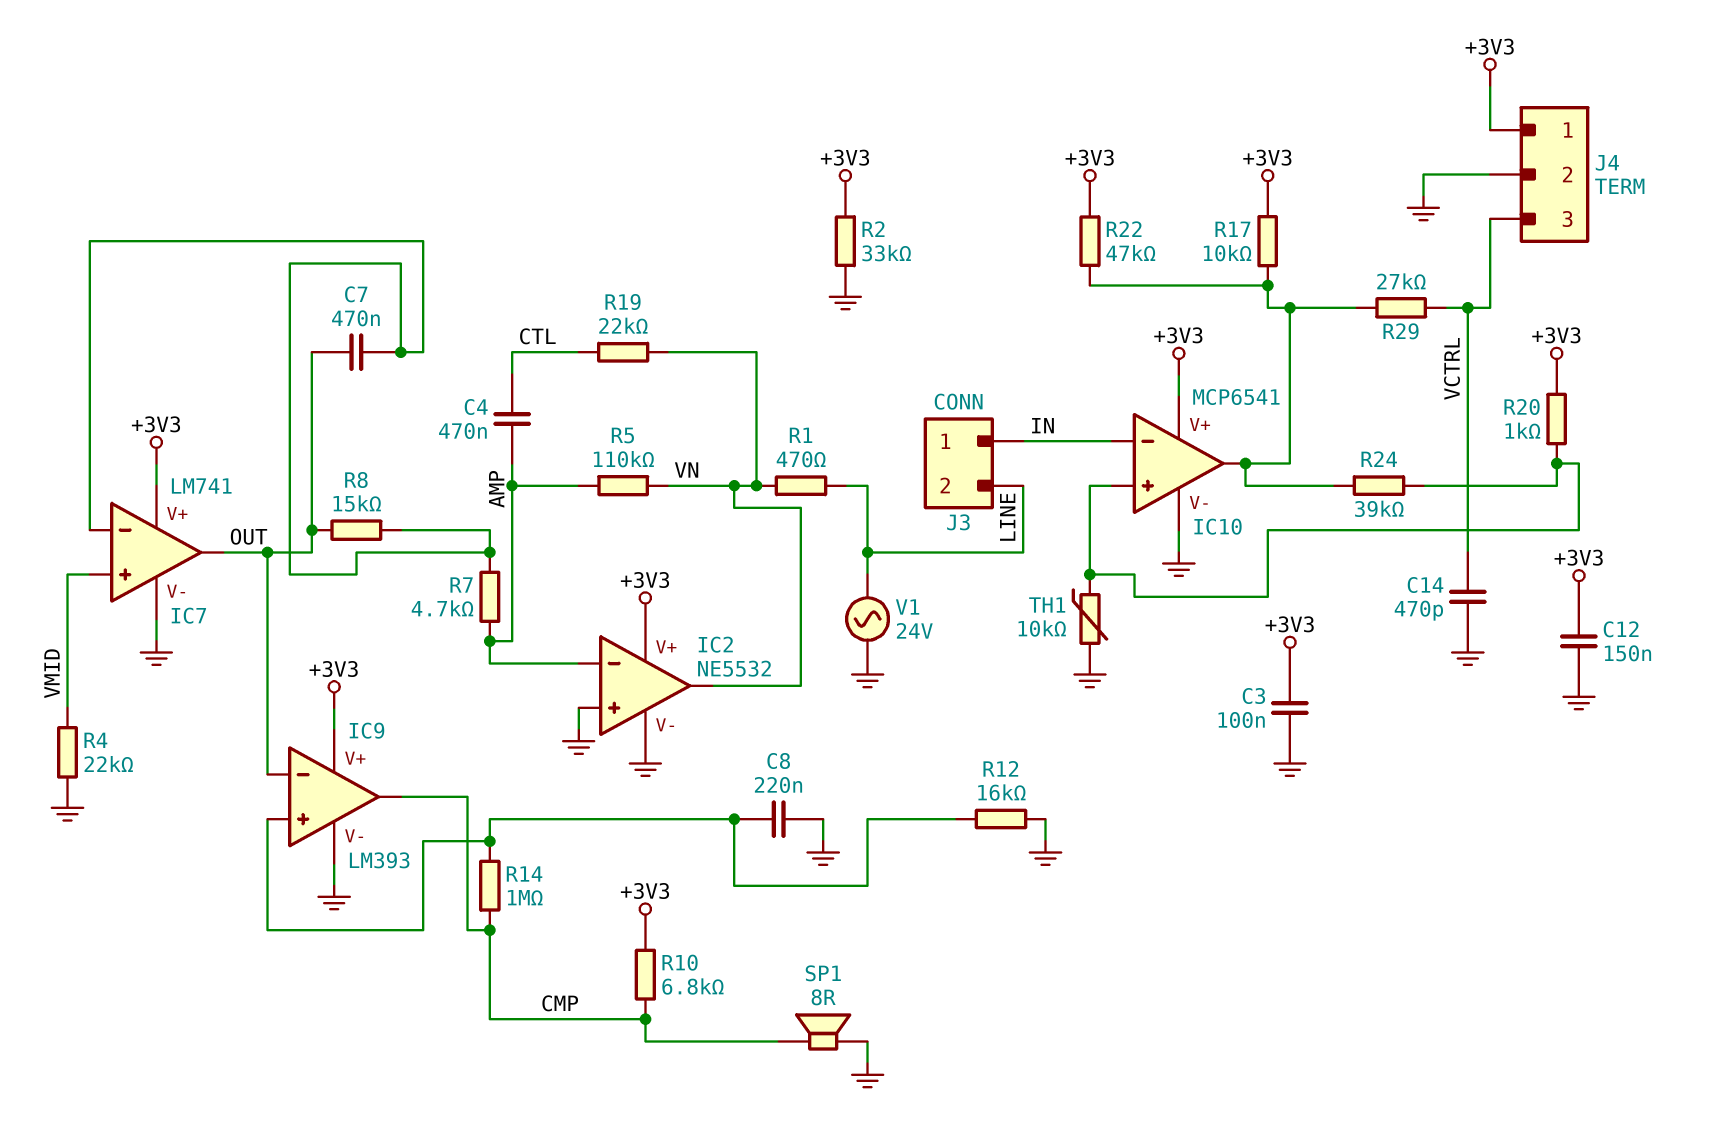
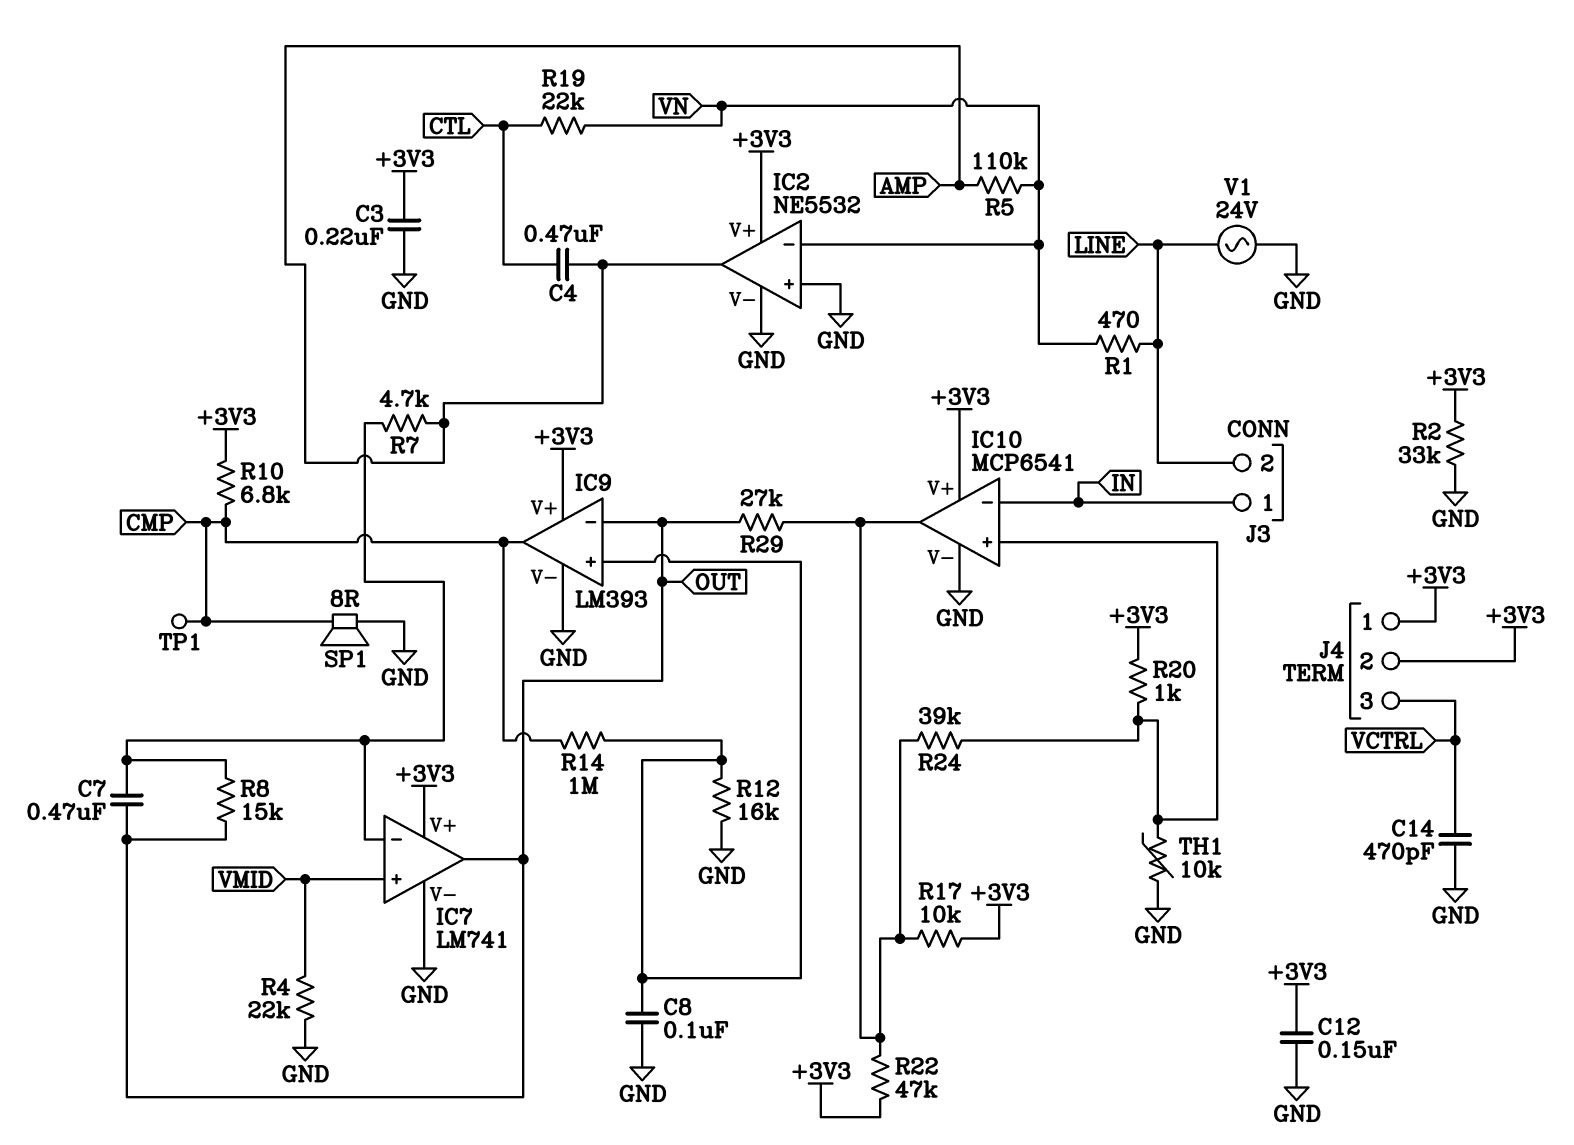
C3: 100nF (+3V3, GND) -> 220nF (+3V3, GND)
C8: 220nF (GND, IC9/in+) -> 100nF (GND, IC9/in+)
IC2 pin in-: AMP -> VN
IC2 pin out: VN -> AMP
J4 pin 2: GND -> +3V3
R29: 27k (IC10/out, VCTRL) -> 27k (IC10/out, OUT)
TP1: none -> test point (CMP)

